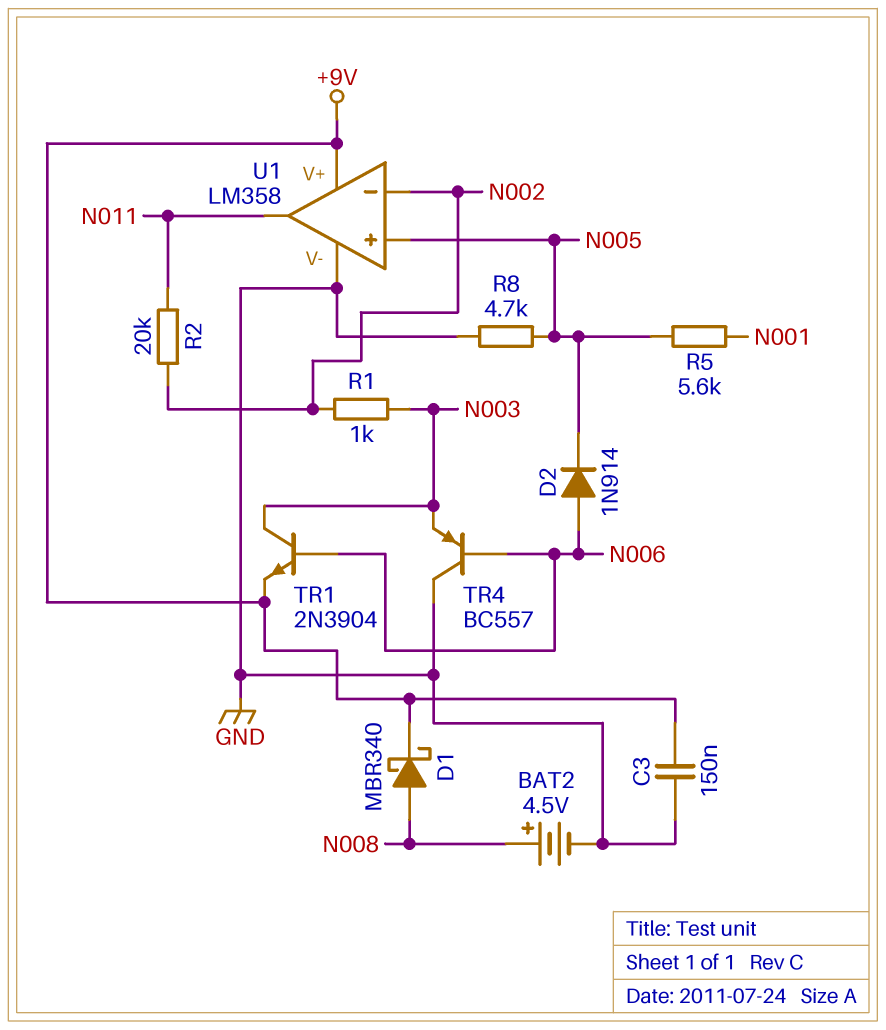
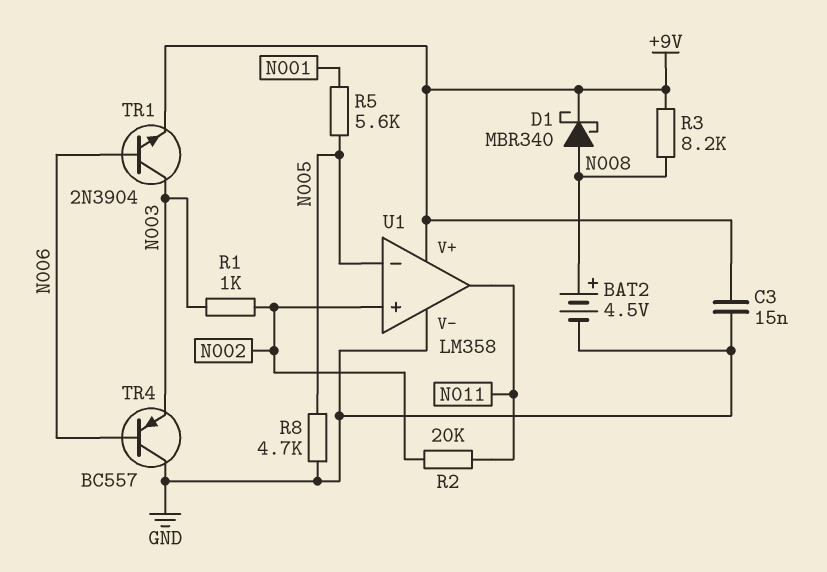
C3: 150nF (+9V, GND) -> 15nF (+9V, GND)
D2: diode 1N914 (A N006, K N005) -> none
R3: none -> 8.2k (+9V, N008)
U1 pin in+: N005 -> N002
U1 pin in-: N002 -> N005

